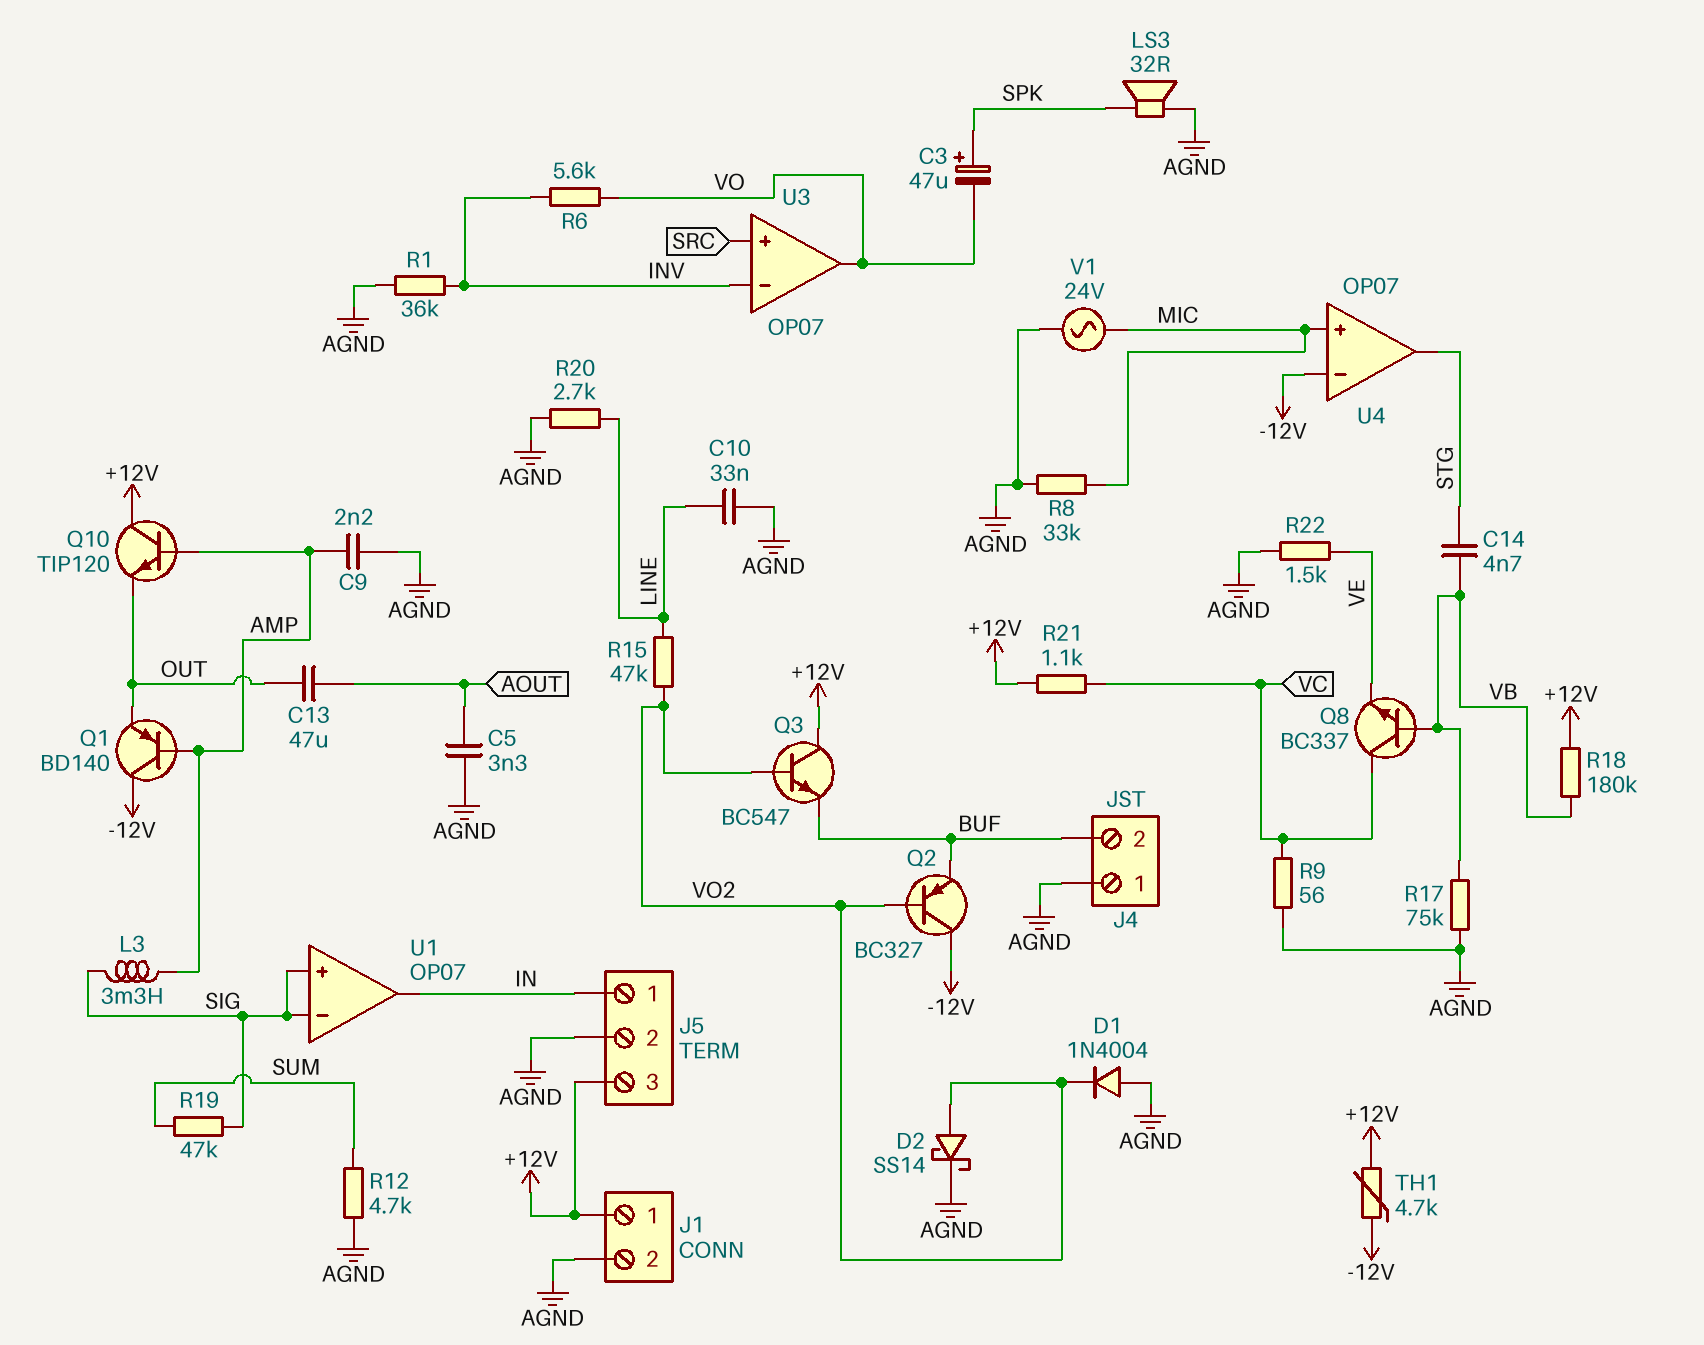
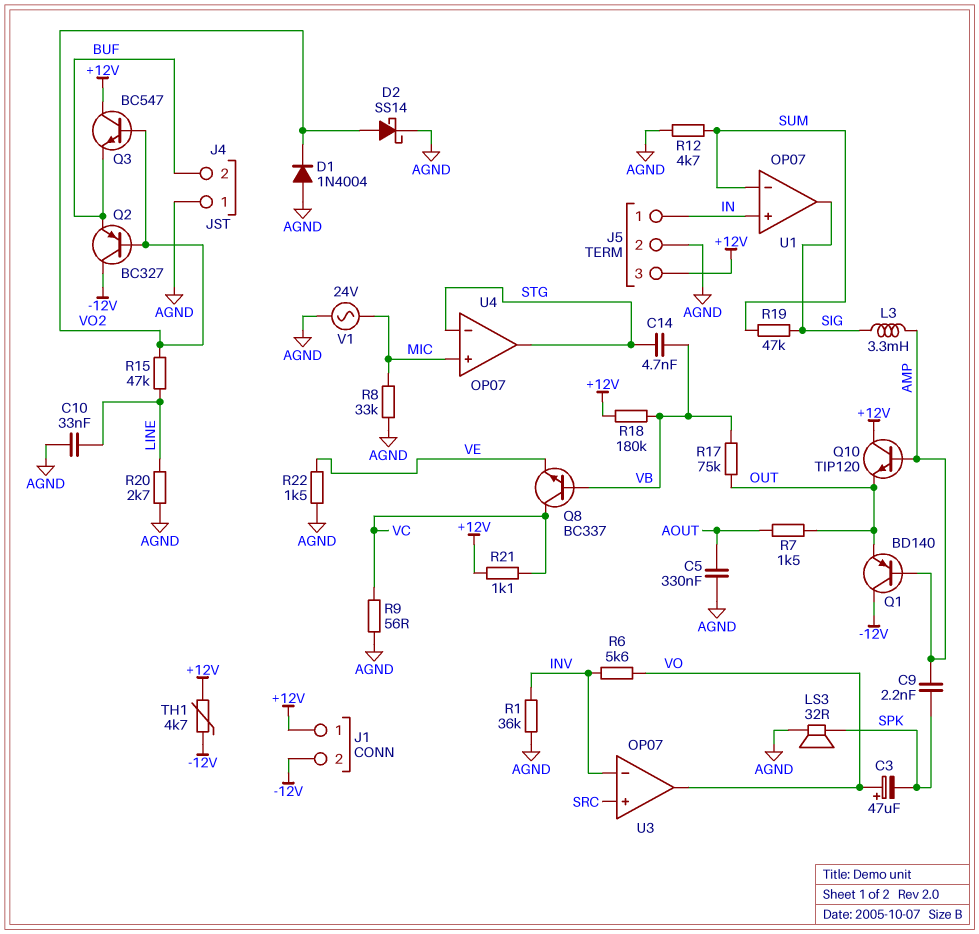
C3: 47uF (plus SPK, minus VO) -> 47uF (plus VO, minus SPK)
C5: 3.3nF (AGND, AOUT) -> 330nF (AGND, AOUT)
C9: 2.2nF (AGND, AMP) -> 2.2nF (AMP, SPK)
C13: 47uF (AOUT, OUT) -> none
J1 pin 2: AGND -> -12V
R7: none -> 1.5k (AOUT, OUT)
R17: 75k (AGND, VB) -> 75k (OUT, VB)
U1 pin in+: SIG -> IN
U1 pin in-: SIG -> SUM
U1 pin out: IN -> SIG
U4 pin in-: -12V -> STG

